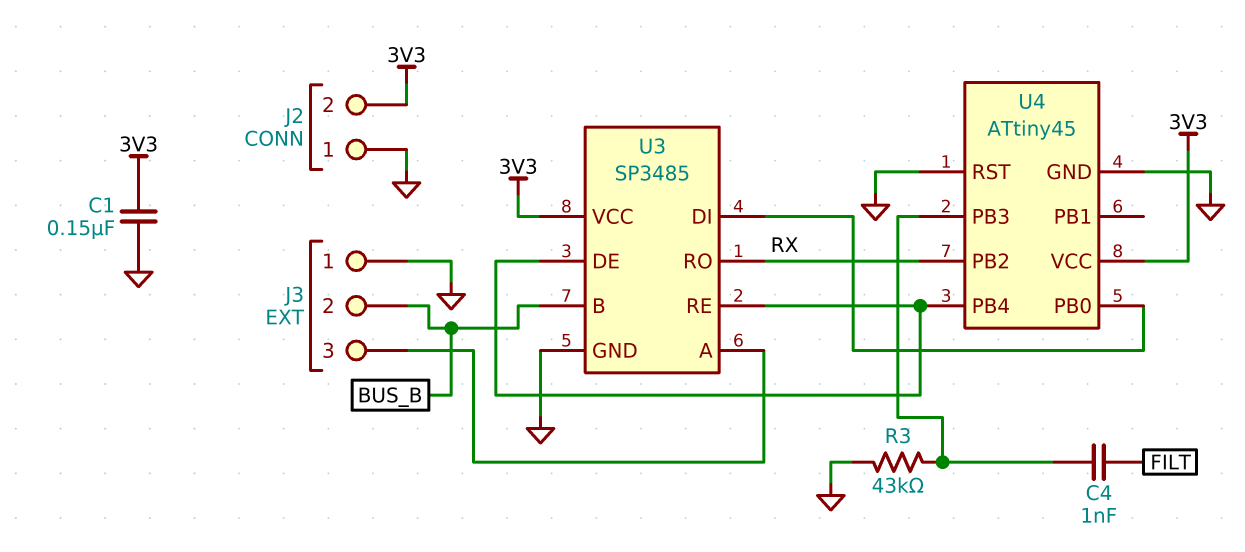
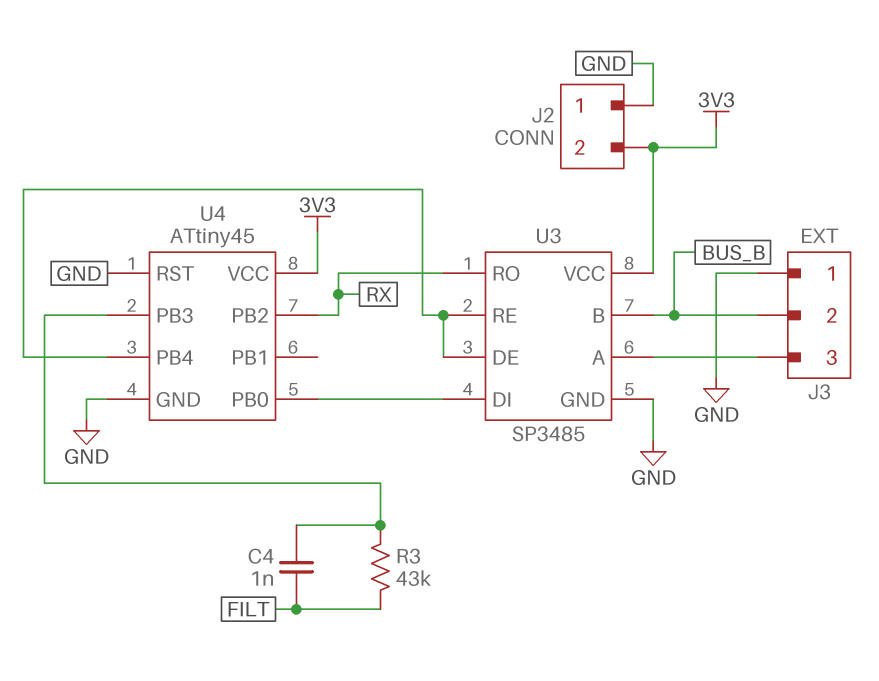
C1: 150nF (3V3, GND) -> none
R3: 43k (GND, U4/PB3) -> 43k (FILT, U4/PB3)

